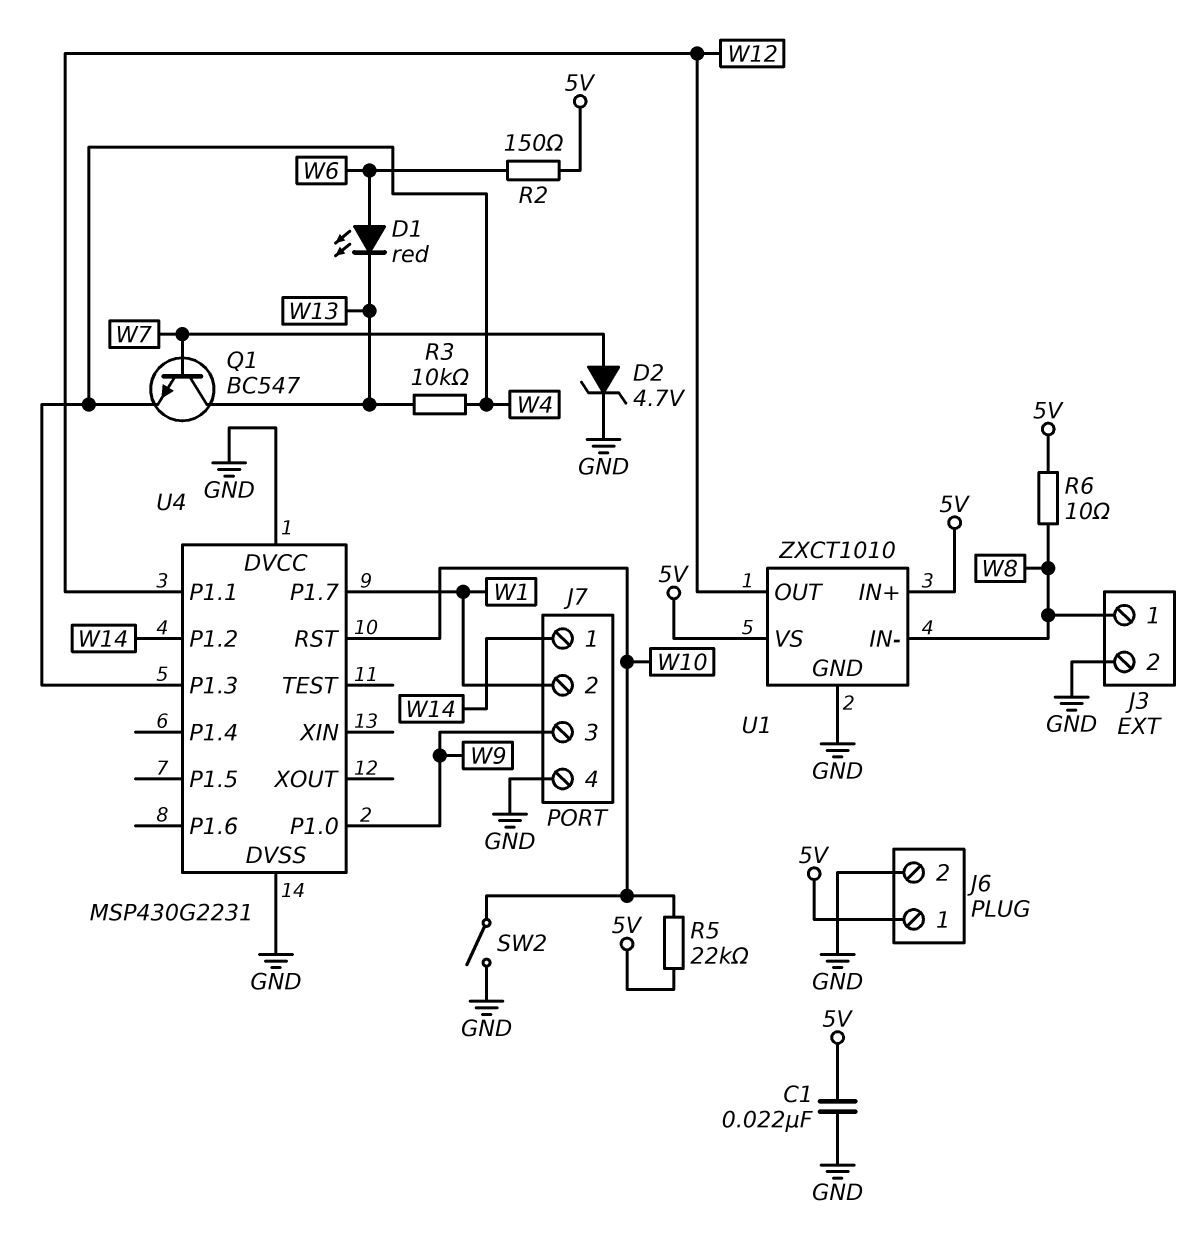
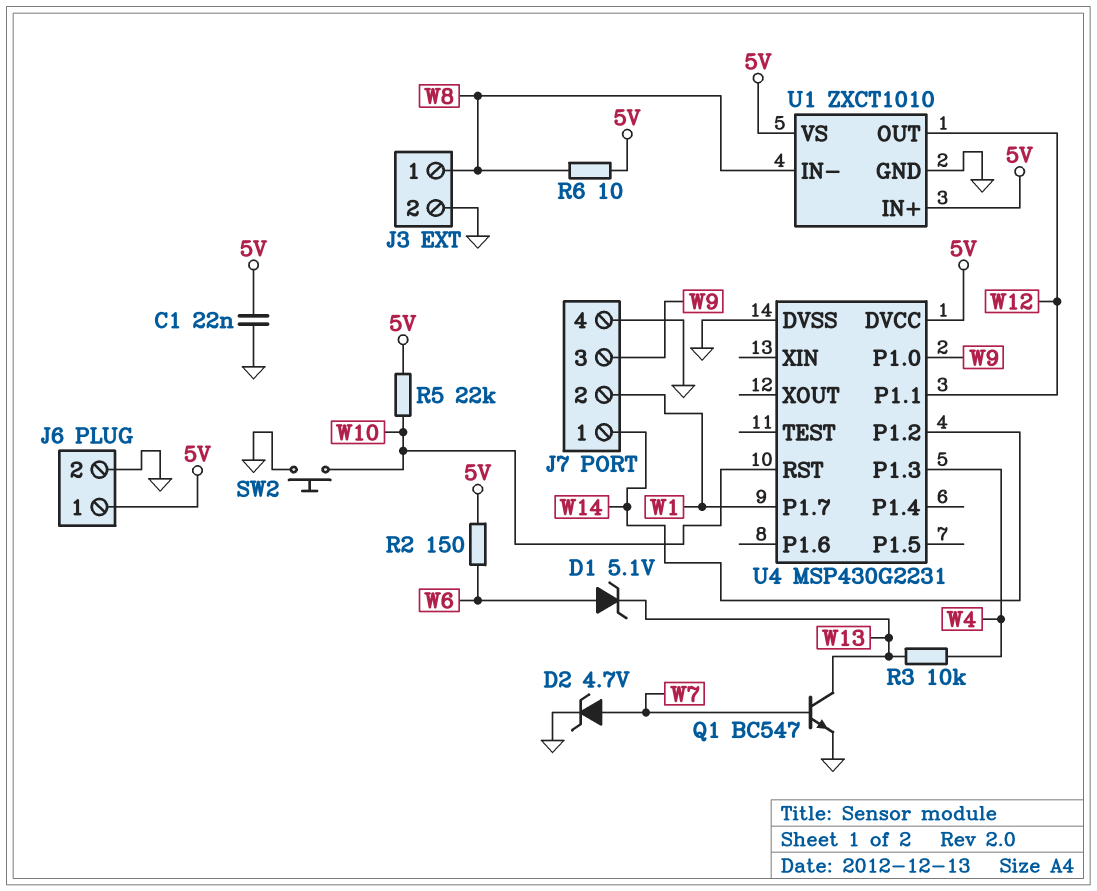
D1: LED red (A W6, K W13) -> zener 5.1V (A W6, K W13)
Q1: NPN BC547 (B W7, C W13, E W4) -> NPN BC547 (B W7, C W13, E GND)
SW2: switch (GND, W10) -> button (GND, W10)
U4 pin DVCC: GND -> 5V

